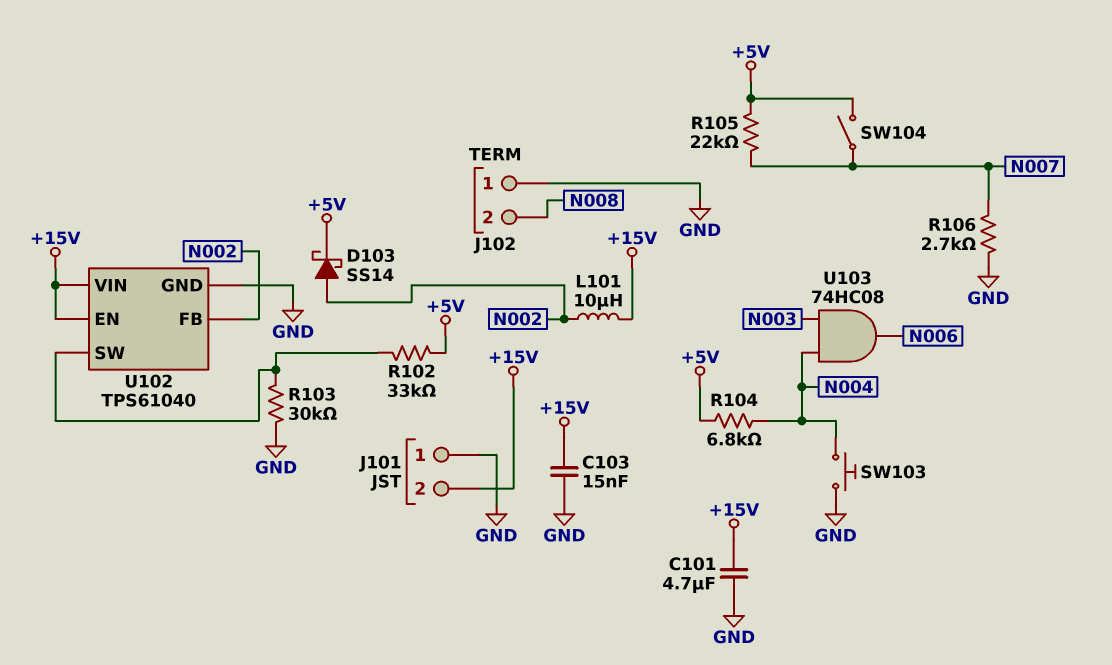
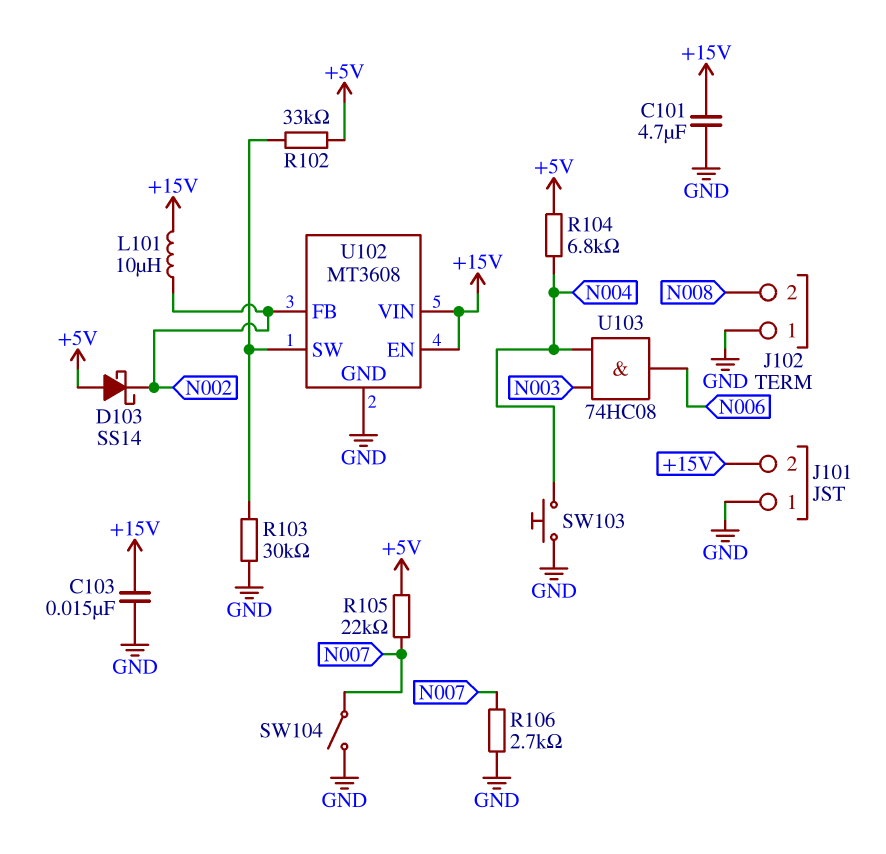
D103: schottky SS14 (A N002, K +5V) -> schottky SS14 (A +5V, K N002)
SW104: switch (+5V, N007) -> switch (GND, N007)
U102: TPS61040 -> MT3608

